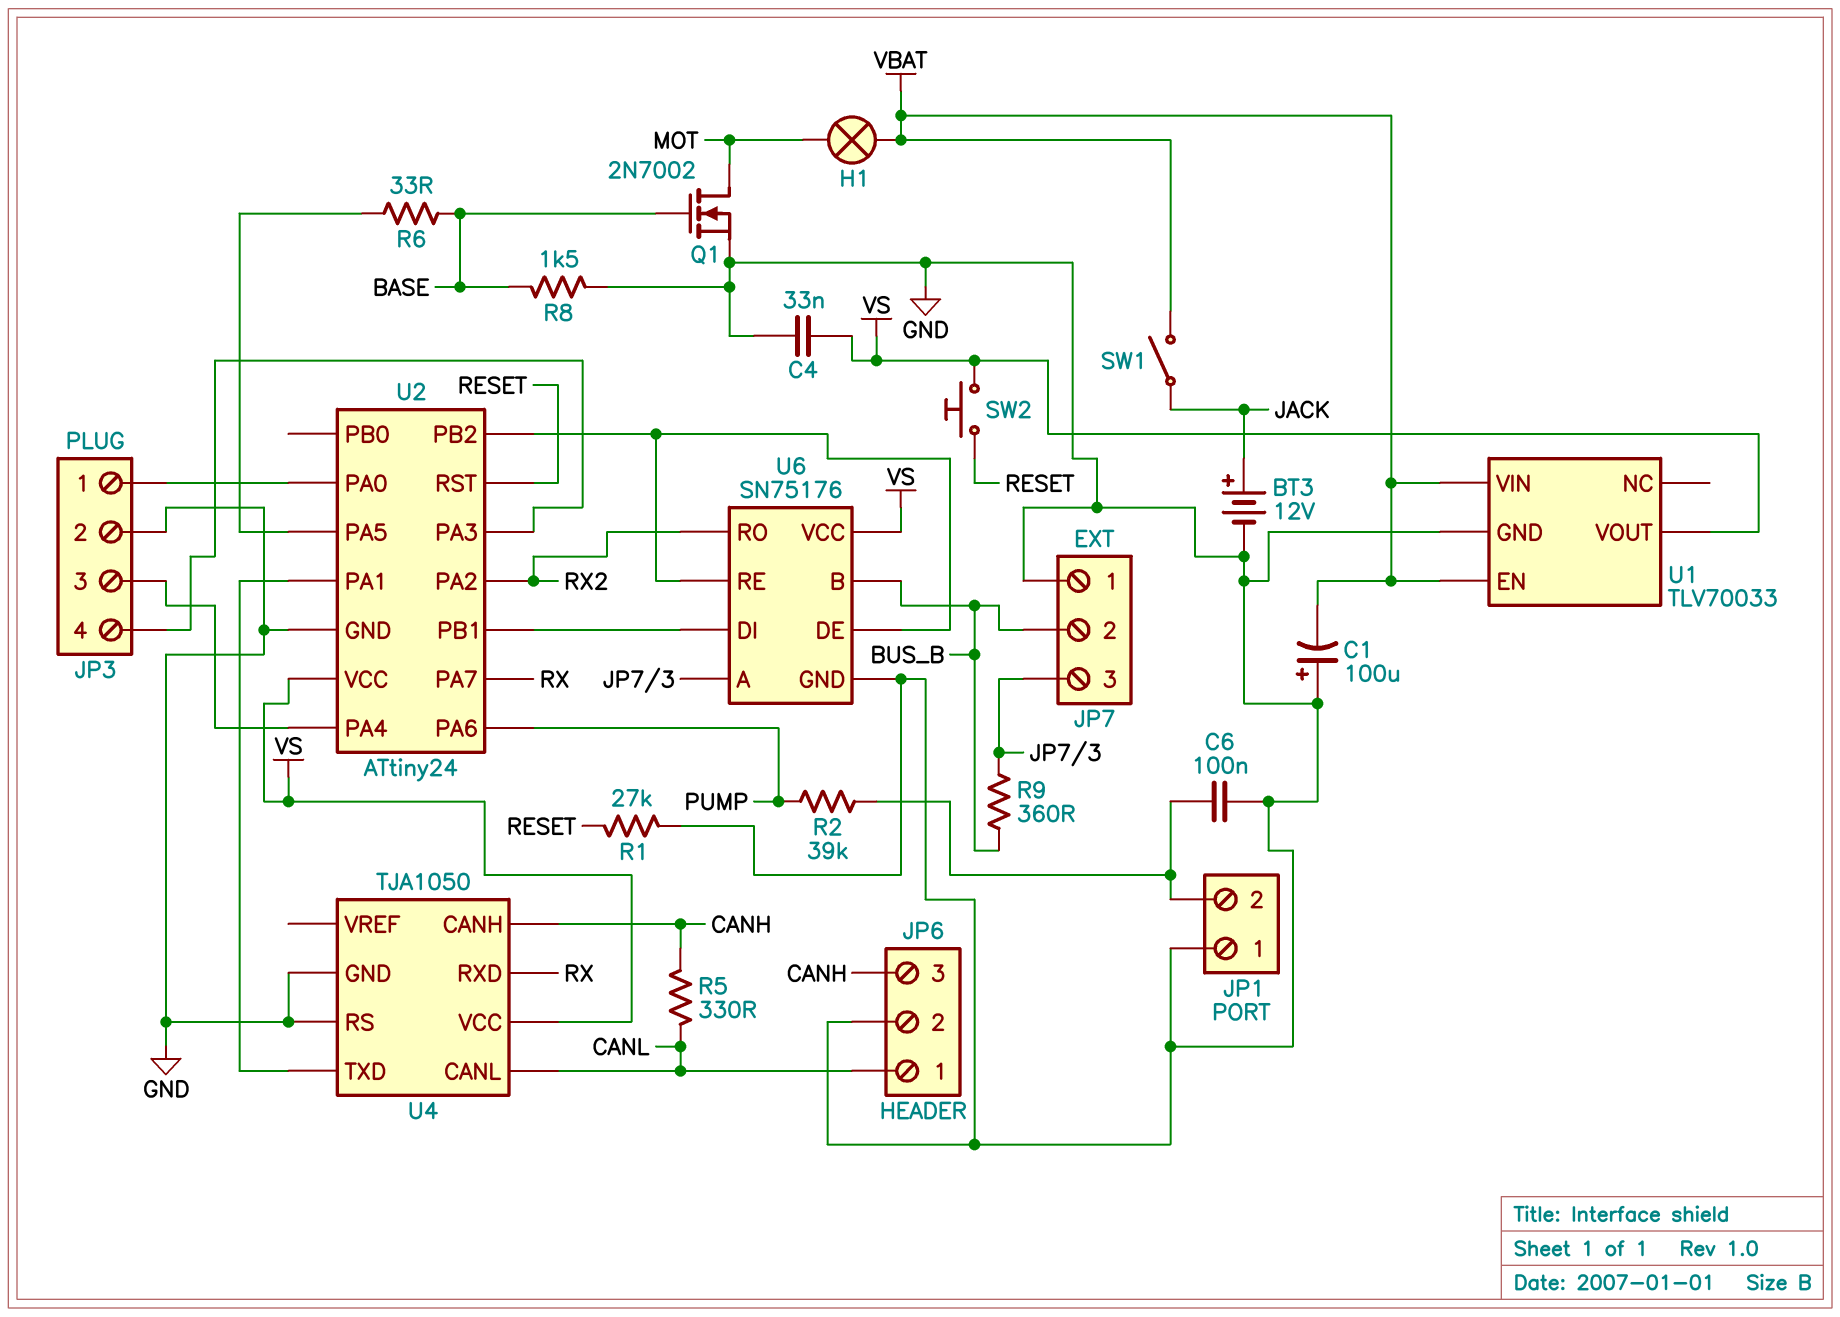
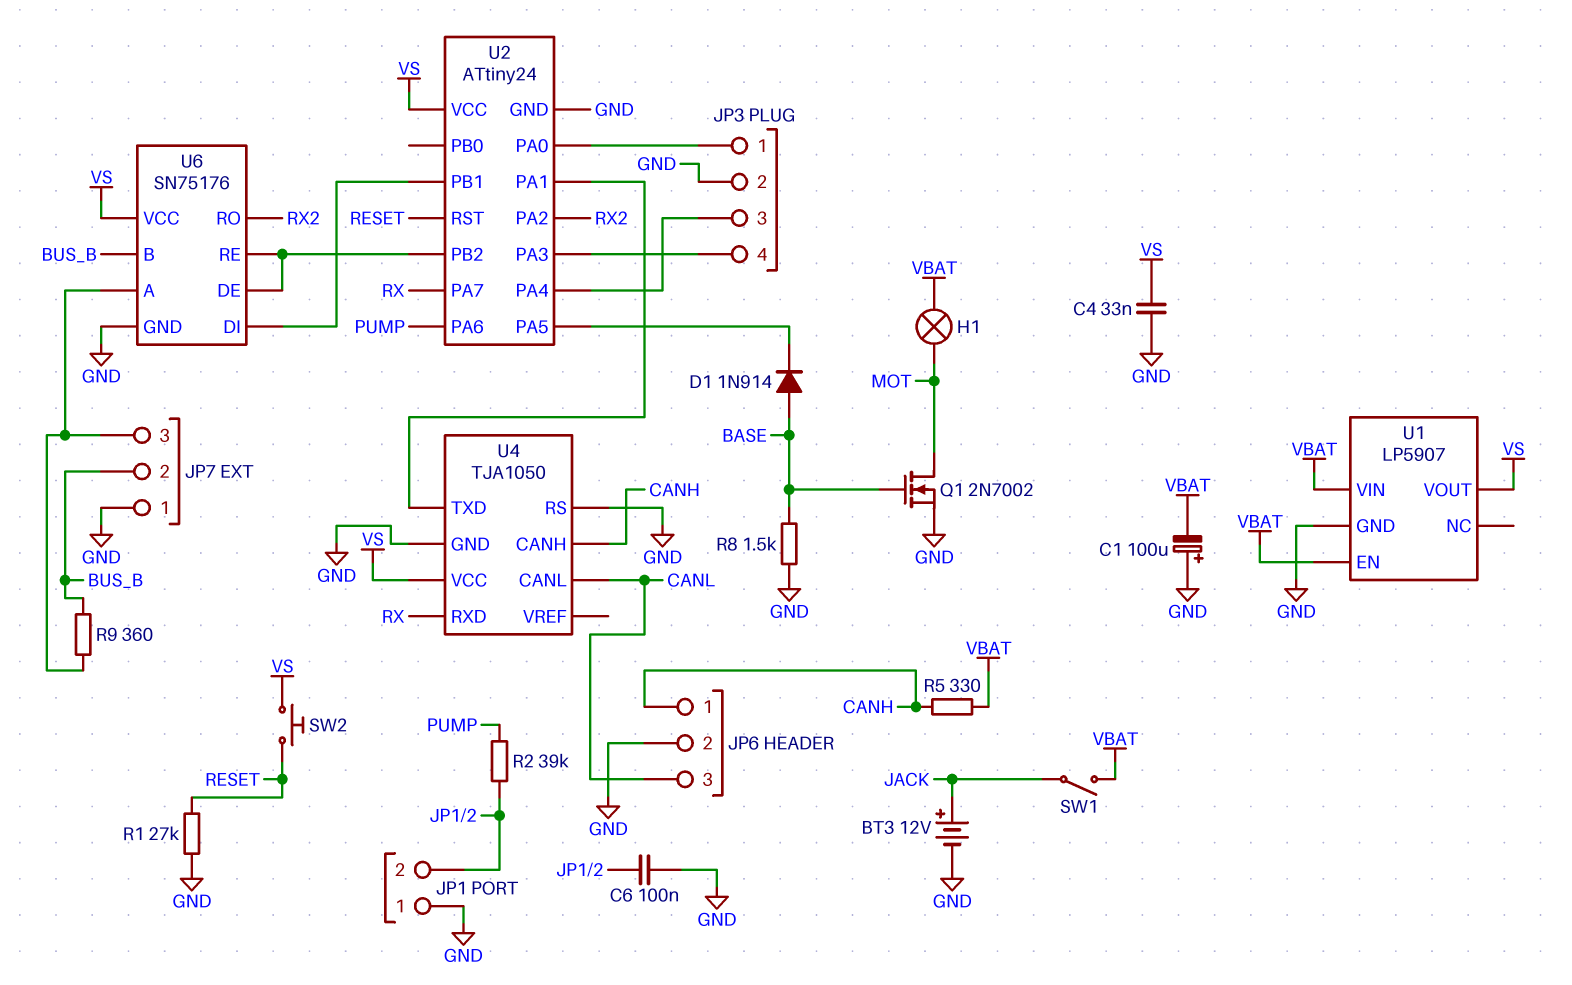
D1: none -> diode 1N914 (A BASE, K U2/PA5)
JP6 pin 1: CANL -> CANH
JP6 pin 3: CANH -> CANL
R5: 330 (CANH, CANL) -> 330 (CANH, VBAT)
R6: 33 (BASE, U2/PA5) -> none
U1: TLV70033 -> LP5907

